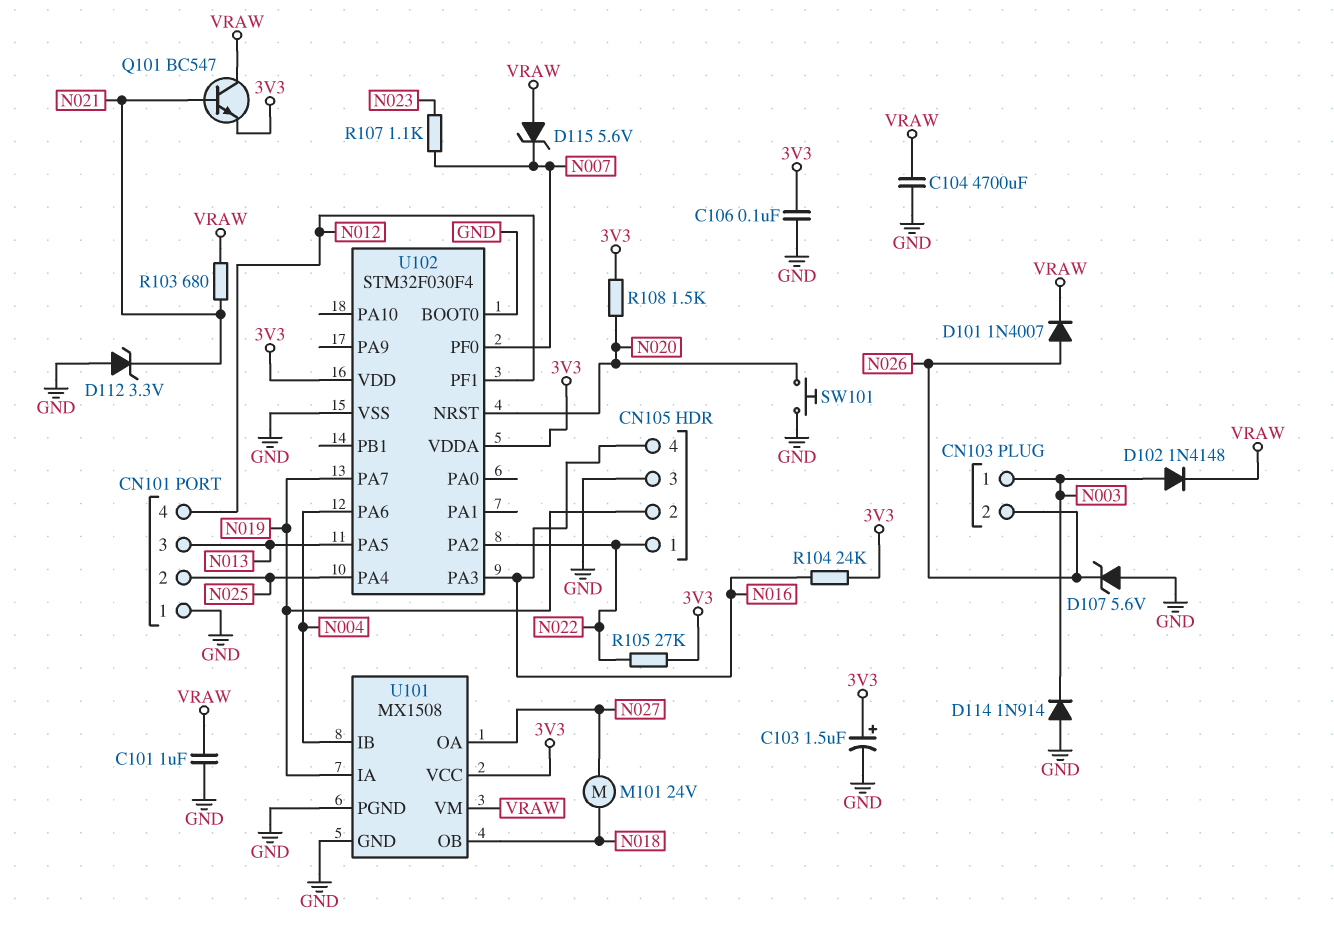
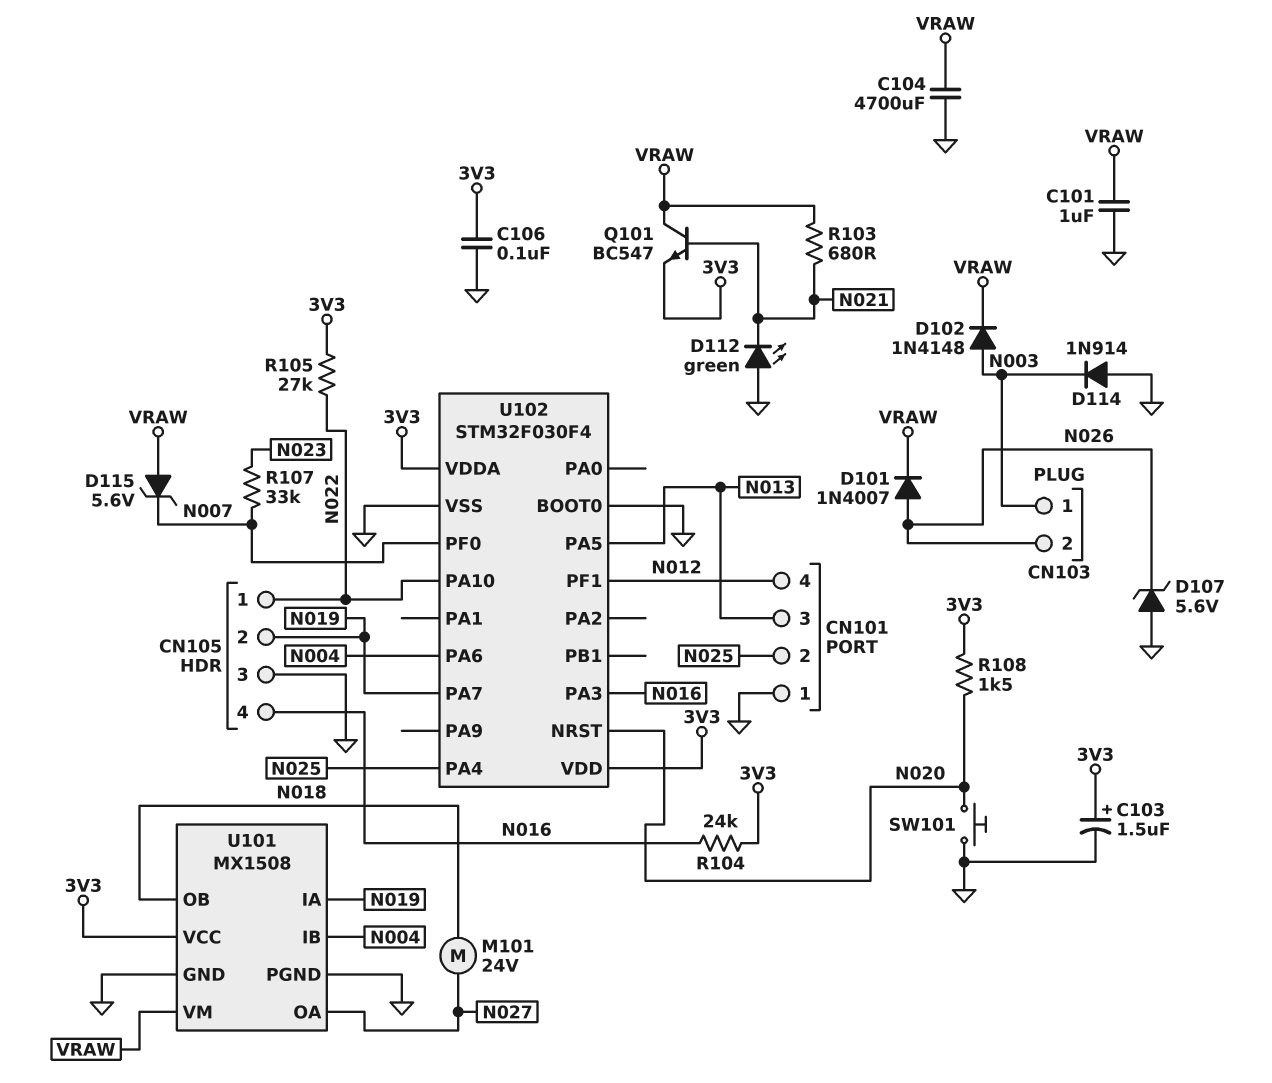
D112: zener 3.3V (A GND, K N021) -> LED green (A GND, K N021)
R107: 1.1k (N007, N023) -> 33k (N007, N023)
U102 pin PA2: N022 -> none
U102 pin PA10: none -> N022

